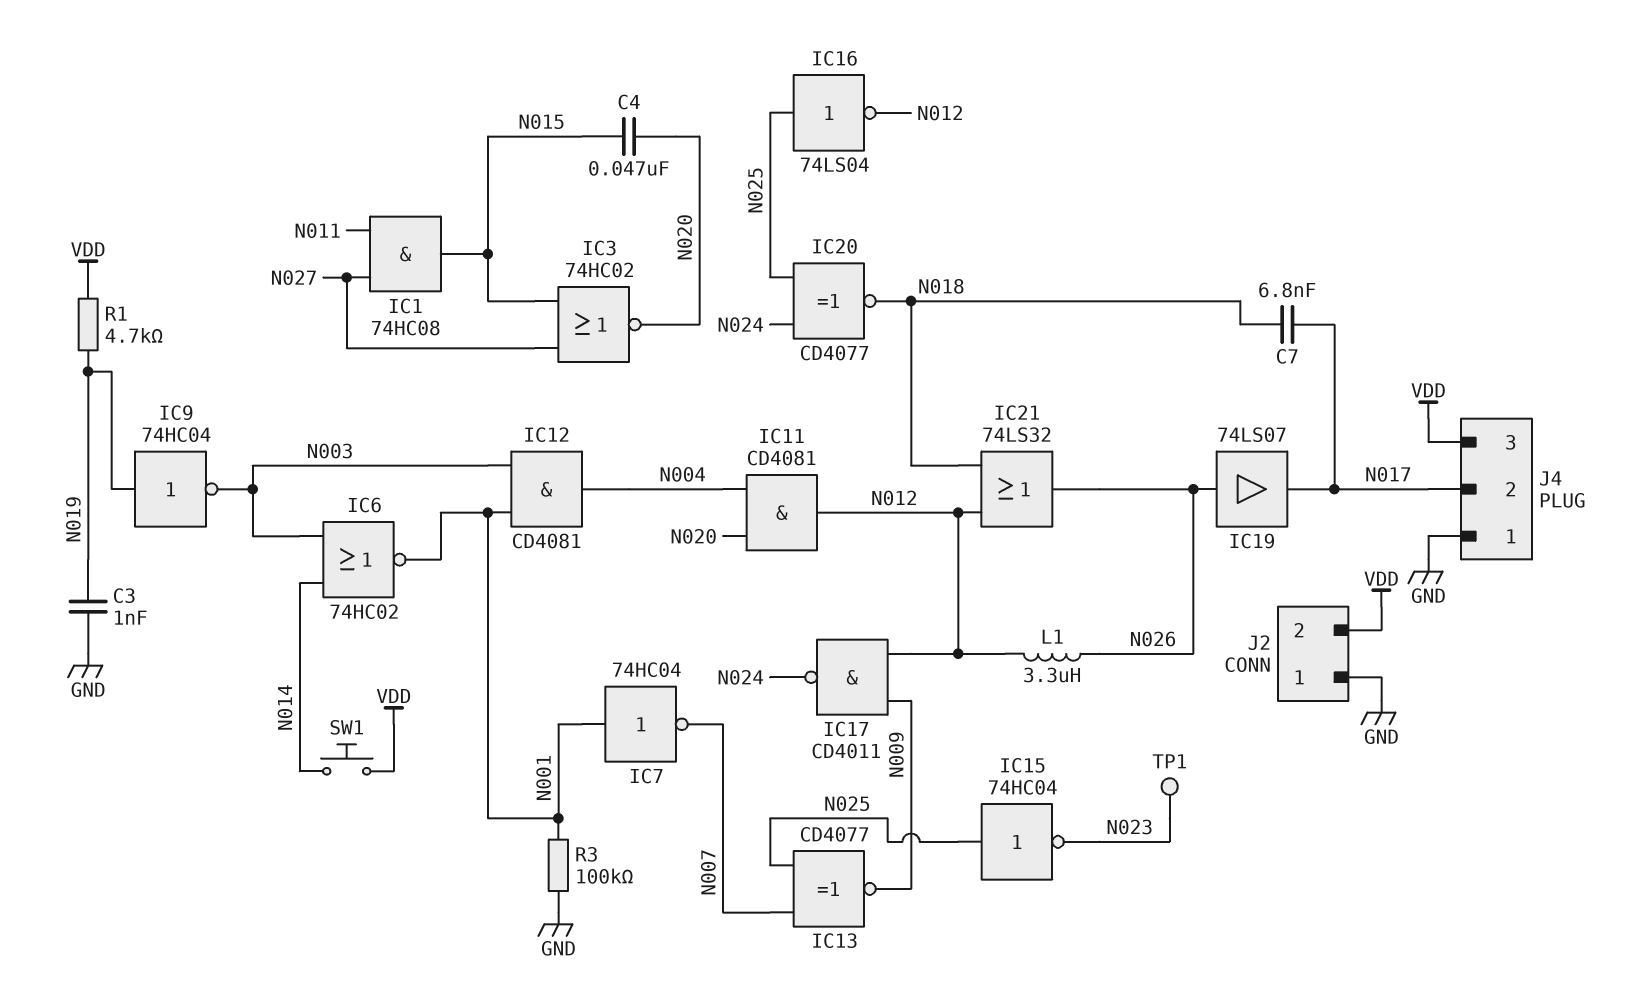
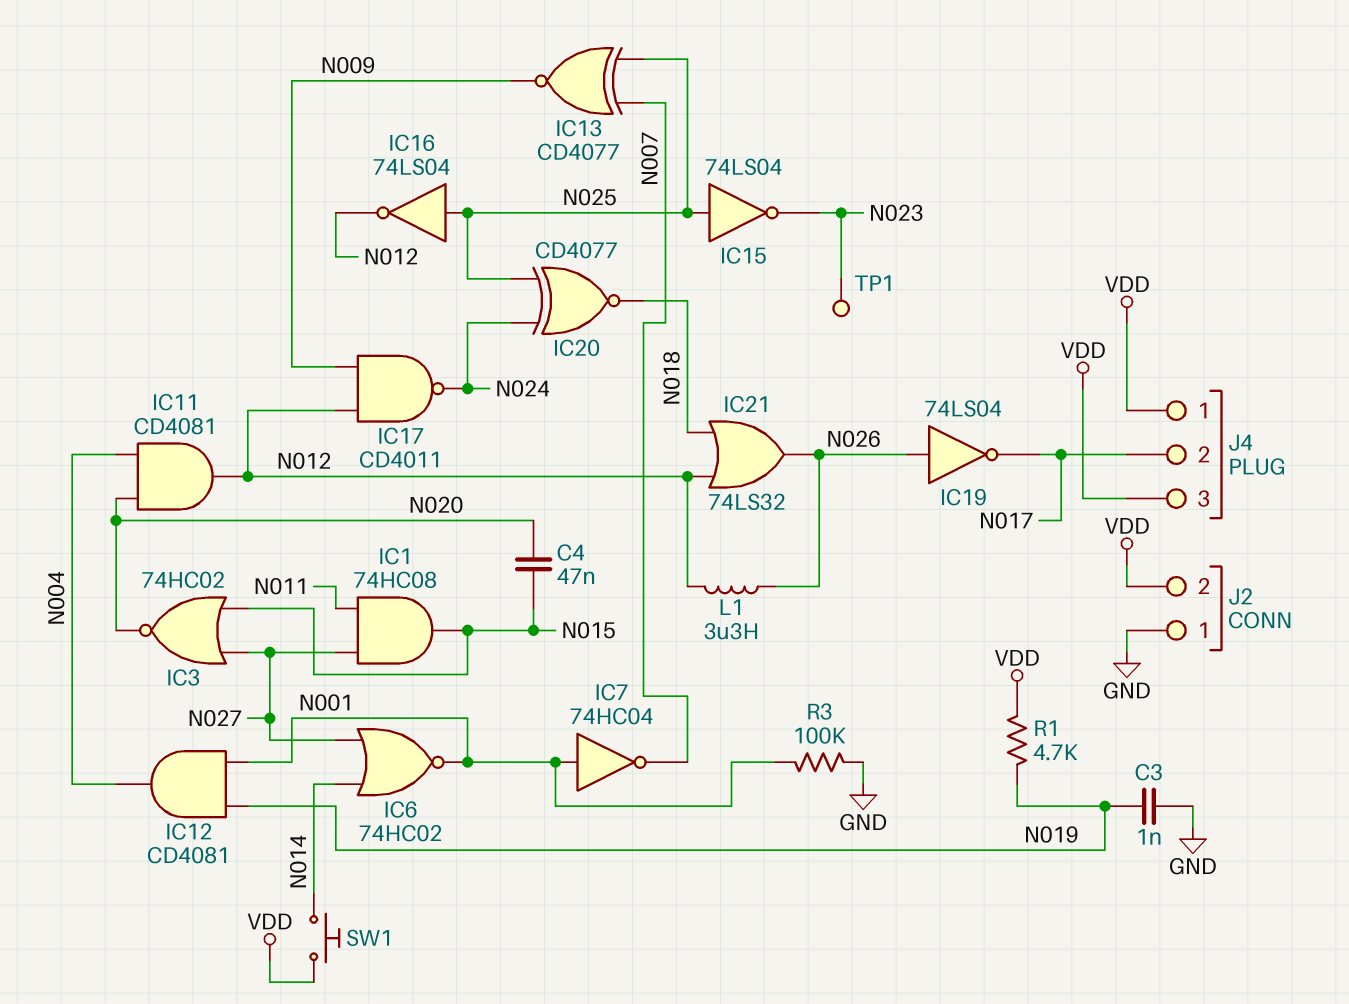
C7: 6.8nF (N017, N018) -> none
IC6: NOR 74HC02 (in N003, in N014, out N001) -> NOR 74HC02 (in N014, in N027, out N001)
IC9: NOT 74HC04 (in N019, out N003) -> none
IC12: AND CD4081 (in N001, in N003, out N004) -> AND CD4081 (in N001, in N019, out N004)
IC15: NOT 74HC04 (in N025, out N023) -> NOT 74LS04 (in N025, out N023)
IC19: buffer 74LS07 (in N026, out N017) -> NOT 74LS04 (in N026, out N017)
J4 pin 1: GND -> VDD

